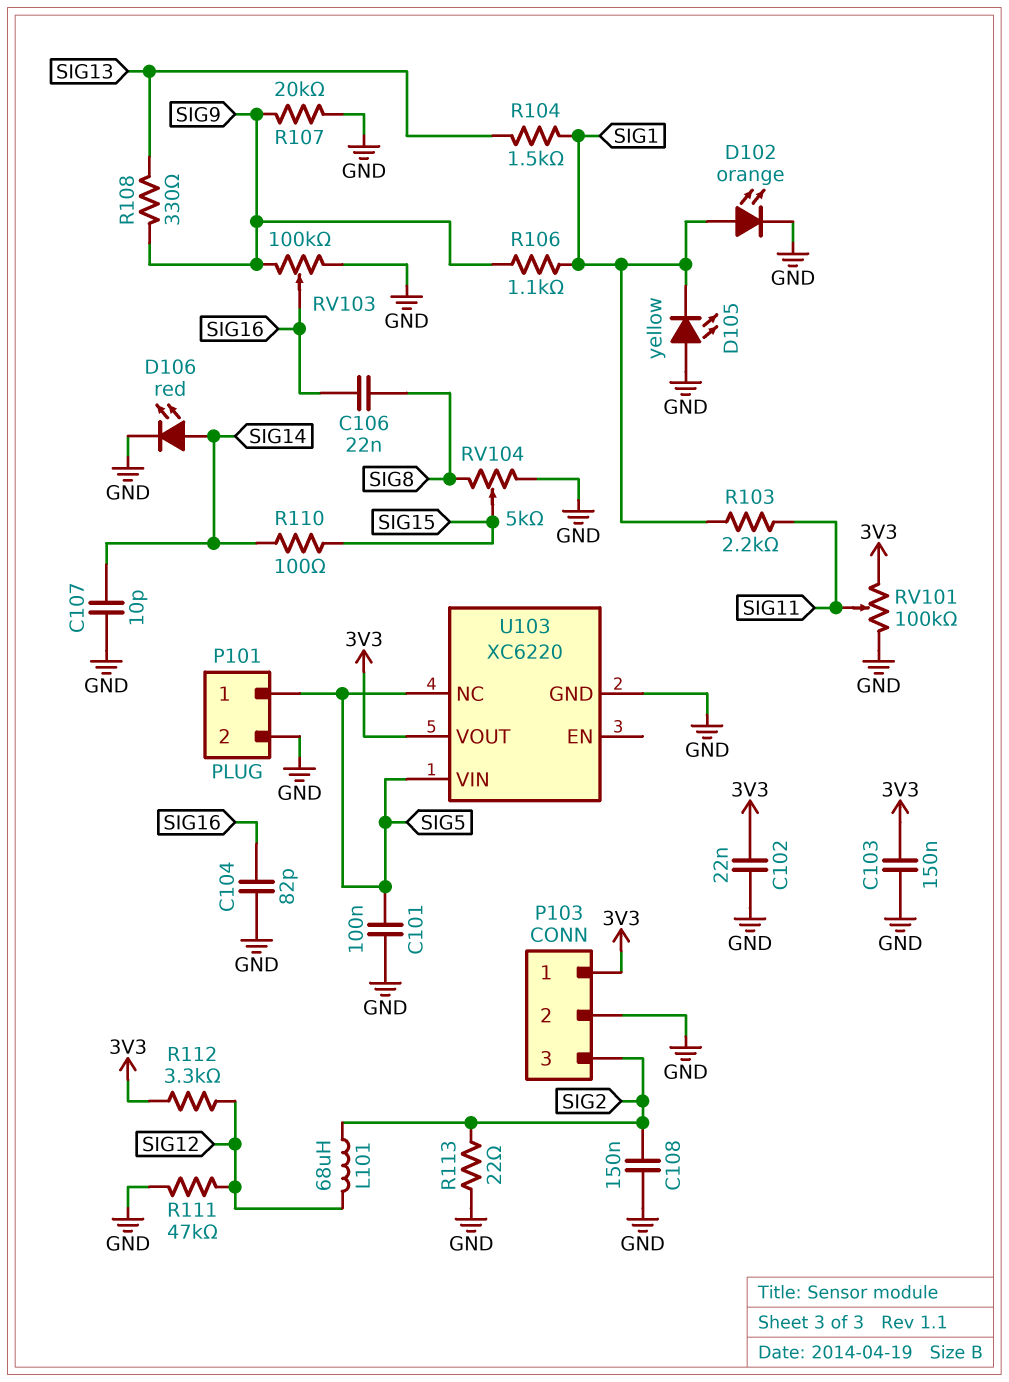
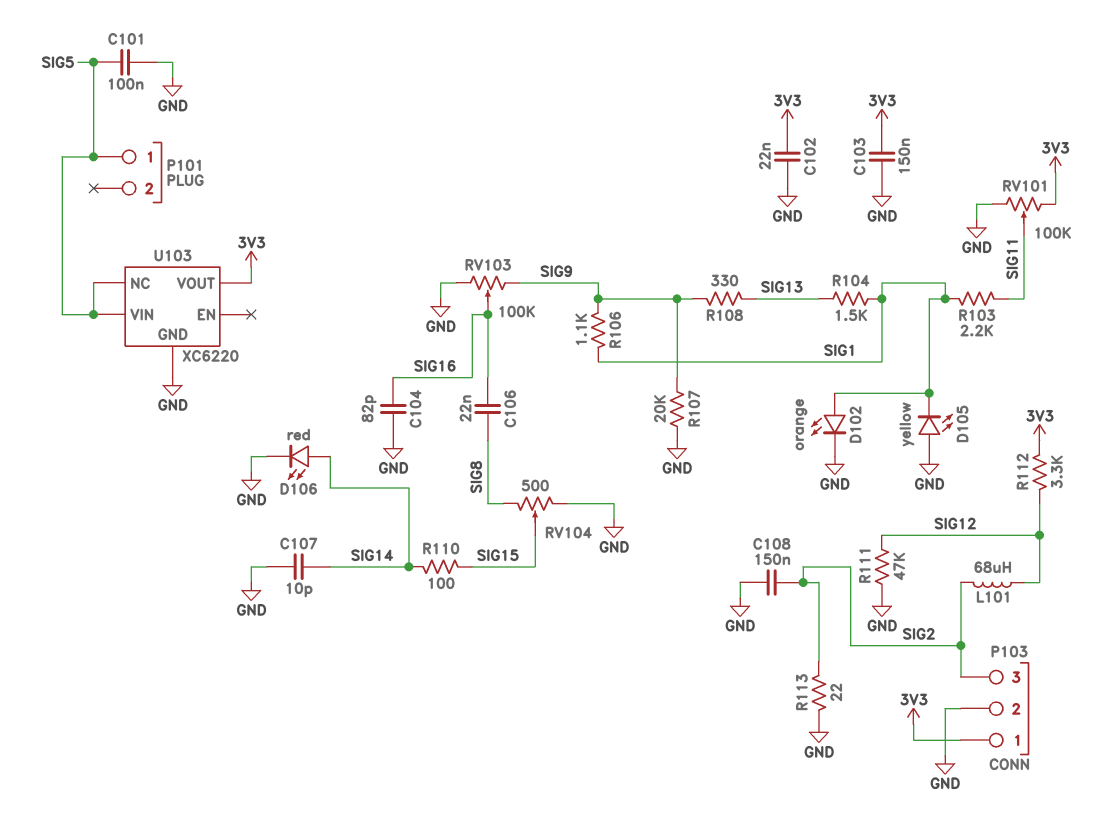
P101 pin 2: GND -> none
RV104: 5k (GND, SIG8, wiper SIG15) -> 500 (GND, SIG8, wiper SIG15)

